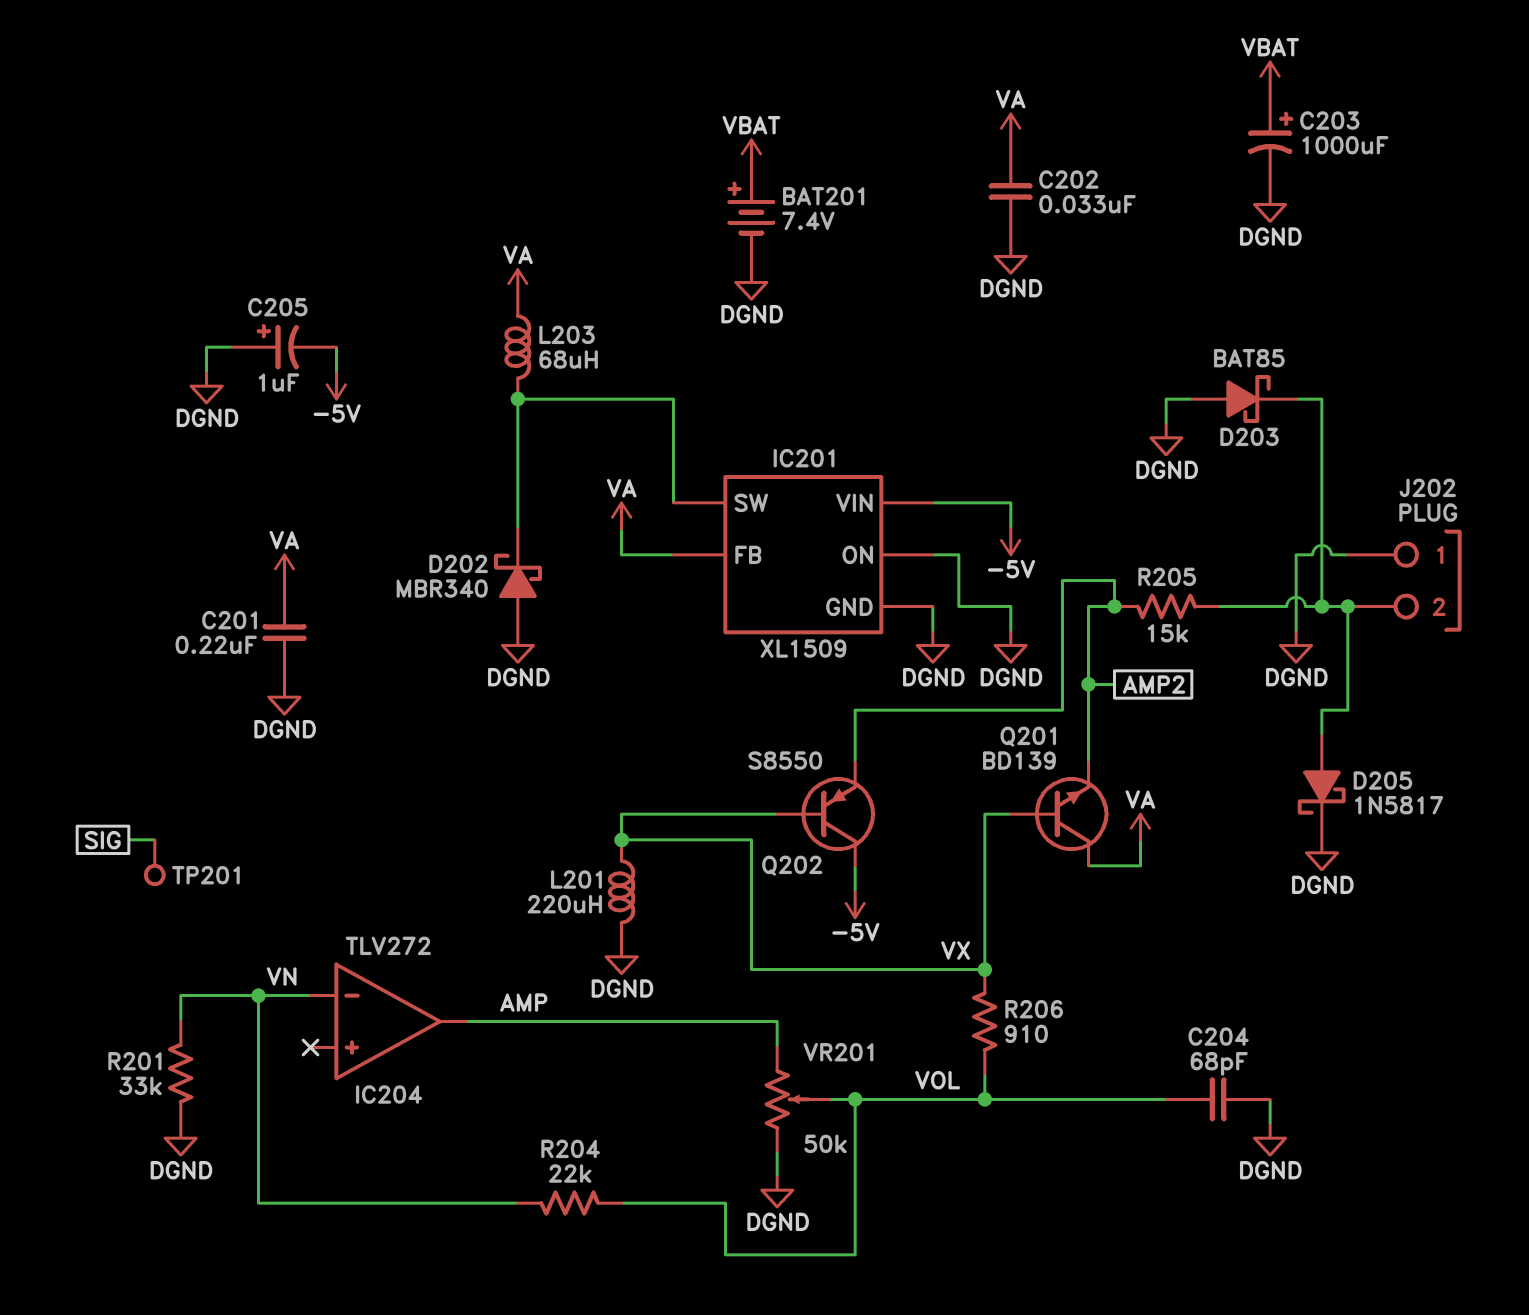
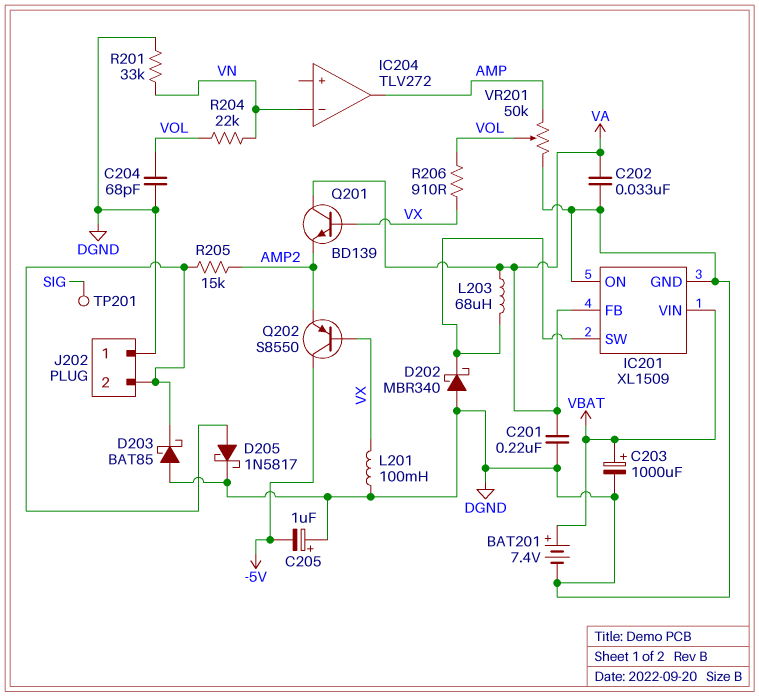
IC201 pin VIN: -5V -> VBAT
L201: 220uH (DGND, VX) -> 100mH (DGND, VX)

